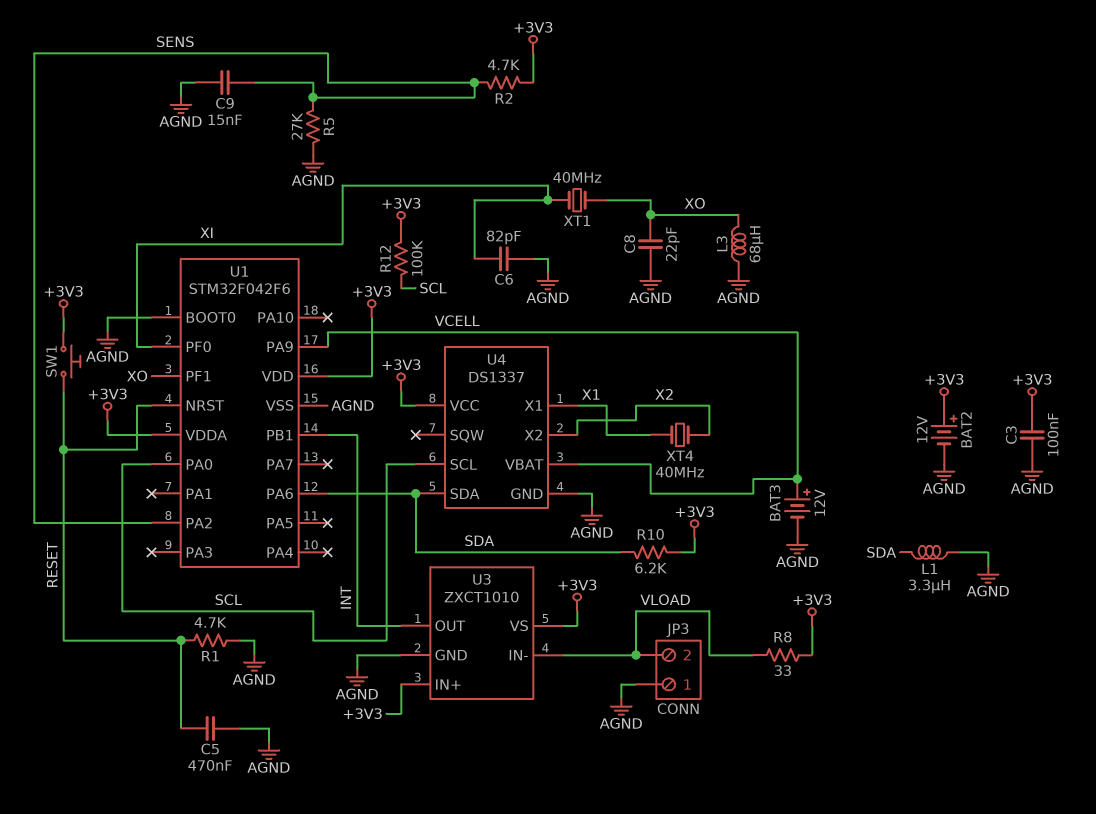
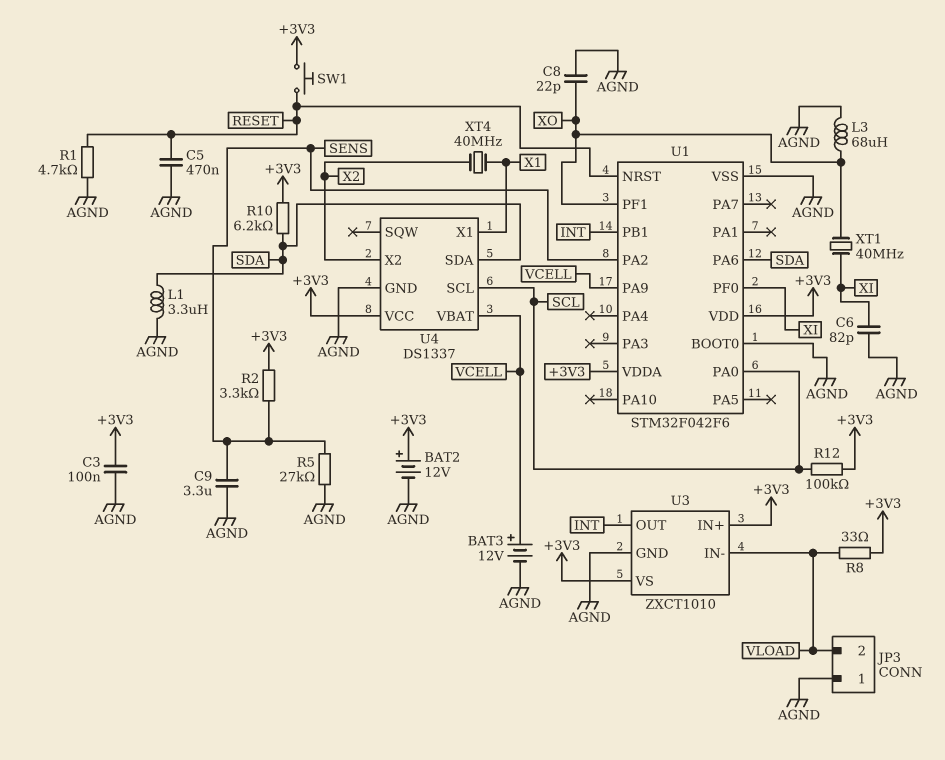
C9: 15nF (AGND, SENS) -> 3.3uF (AGND, SENS)
R2: 4.7k (+3V3, SENS) -> 3.3k (+3V3, SENS)

